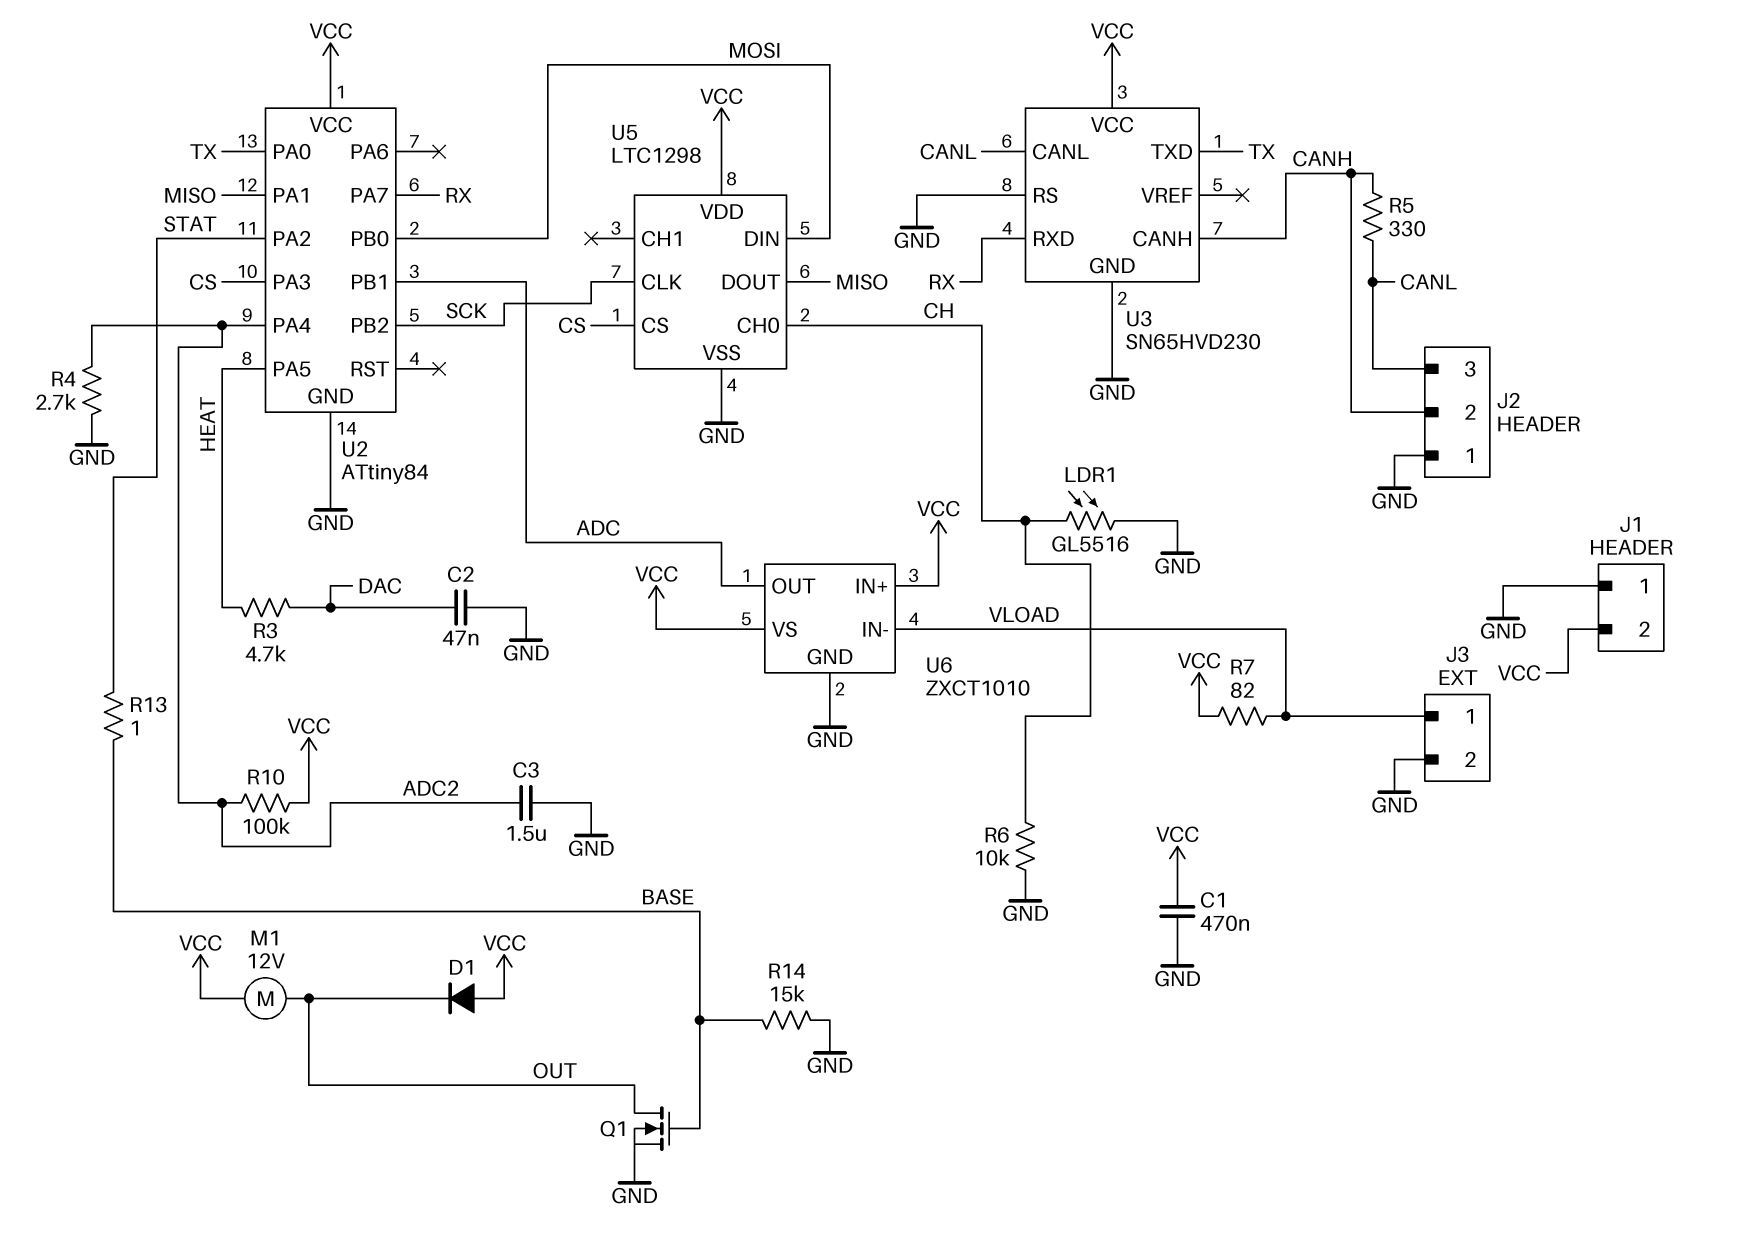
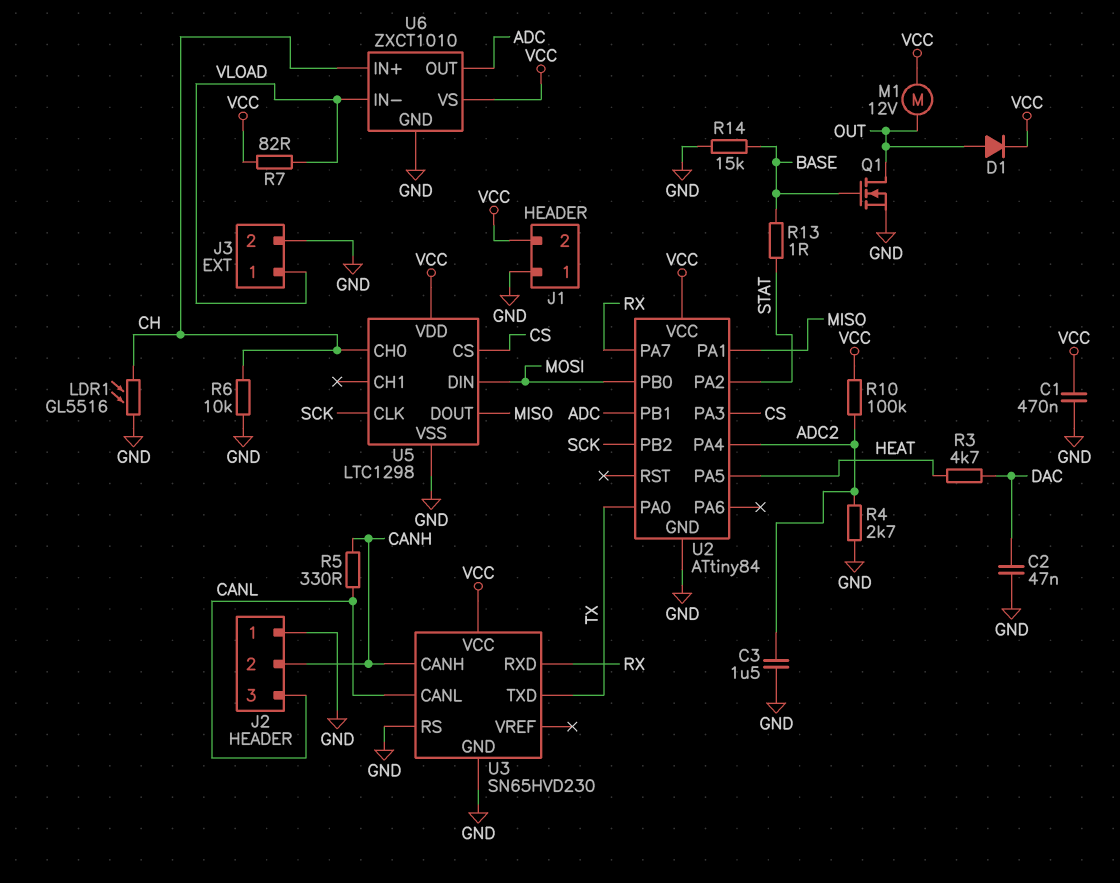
D1: diode (A VCC, K OUT) -> diode (A OUT, K VCC)
U6 pin IN+: VCC -> CH

